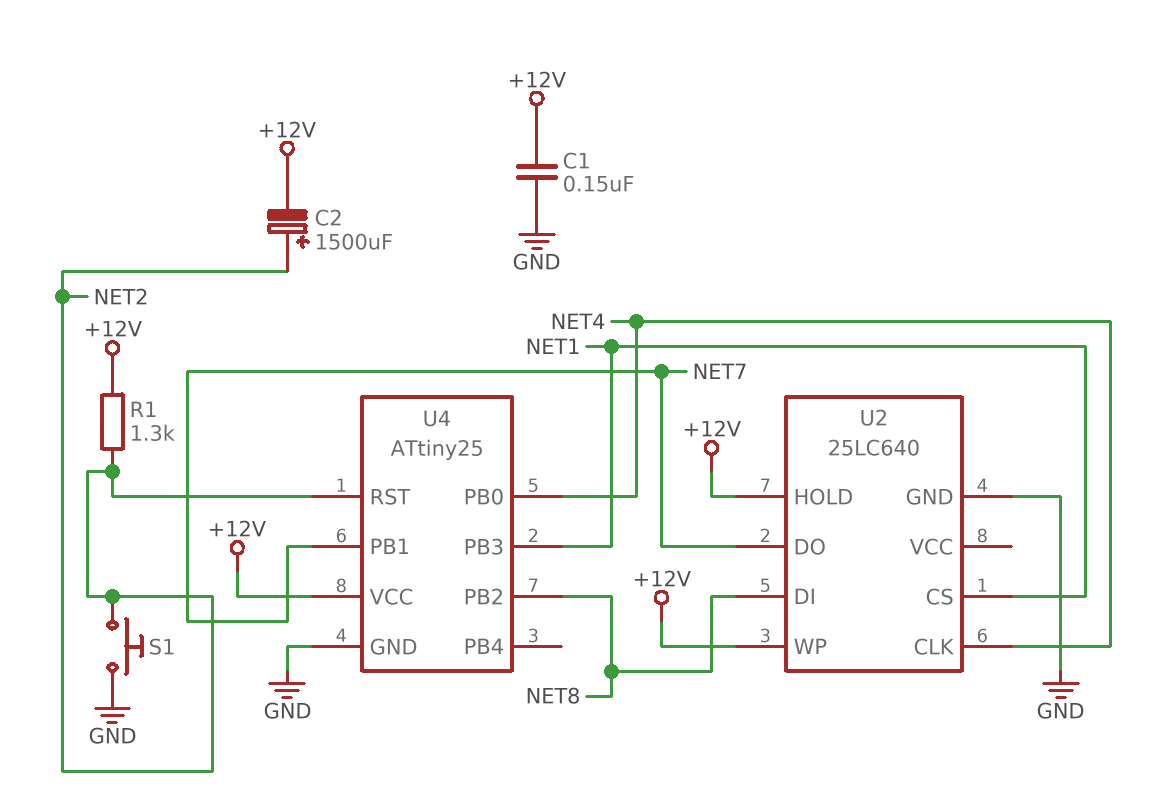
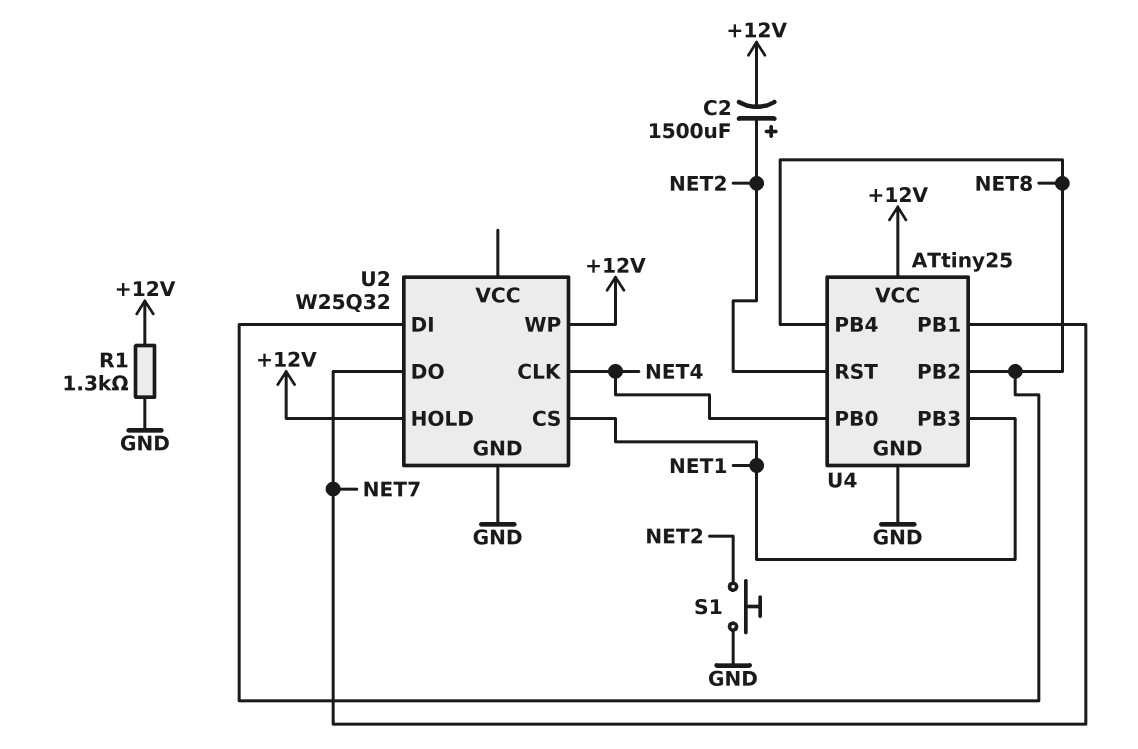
C1: 150nF (+12V, GND) -> none
R1: 1.3k (+12V, NET2) -> 1.3k (+12V, GND)
U2: 25LC640 -> W25Q32
U4 pin PB4: none -> NET8

